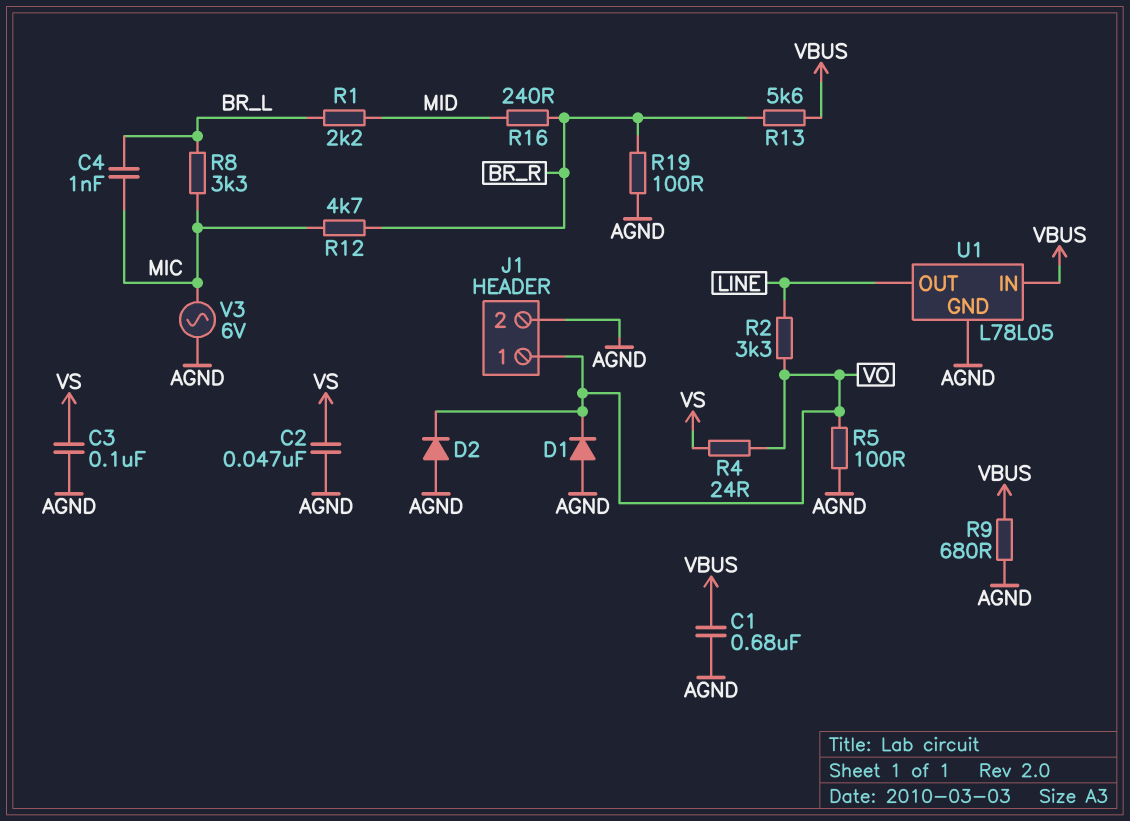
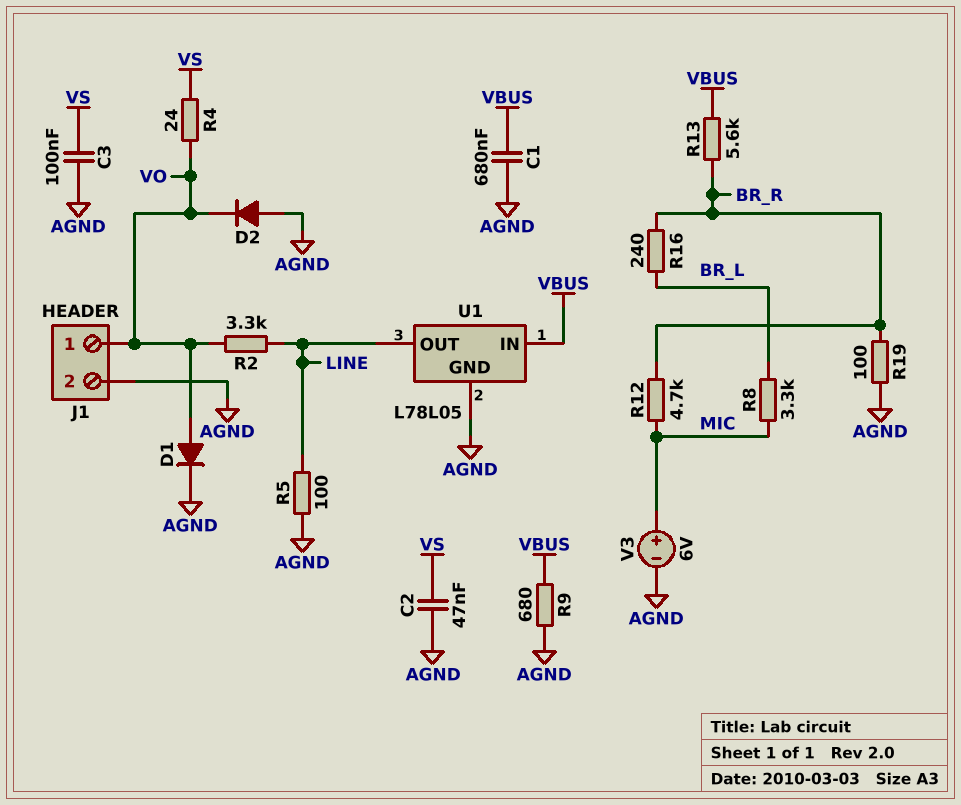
C4: 1nF (BR_L, MIC) -> none
D1: diode (A AGND, K VO) -> diode (A VO, K AGND)
R1: 2.2k (BR_L, MID) -> none
R5: 100 (AGND, VO) -> 100 (AGND, LINE)
R16: 240 (BR_R, MID) -> 240 (BR_L, BR_R)
V3: AC 6V (AGND, MIC) -> 6V (plus MIC, minus AGND)

